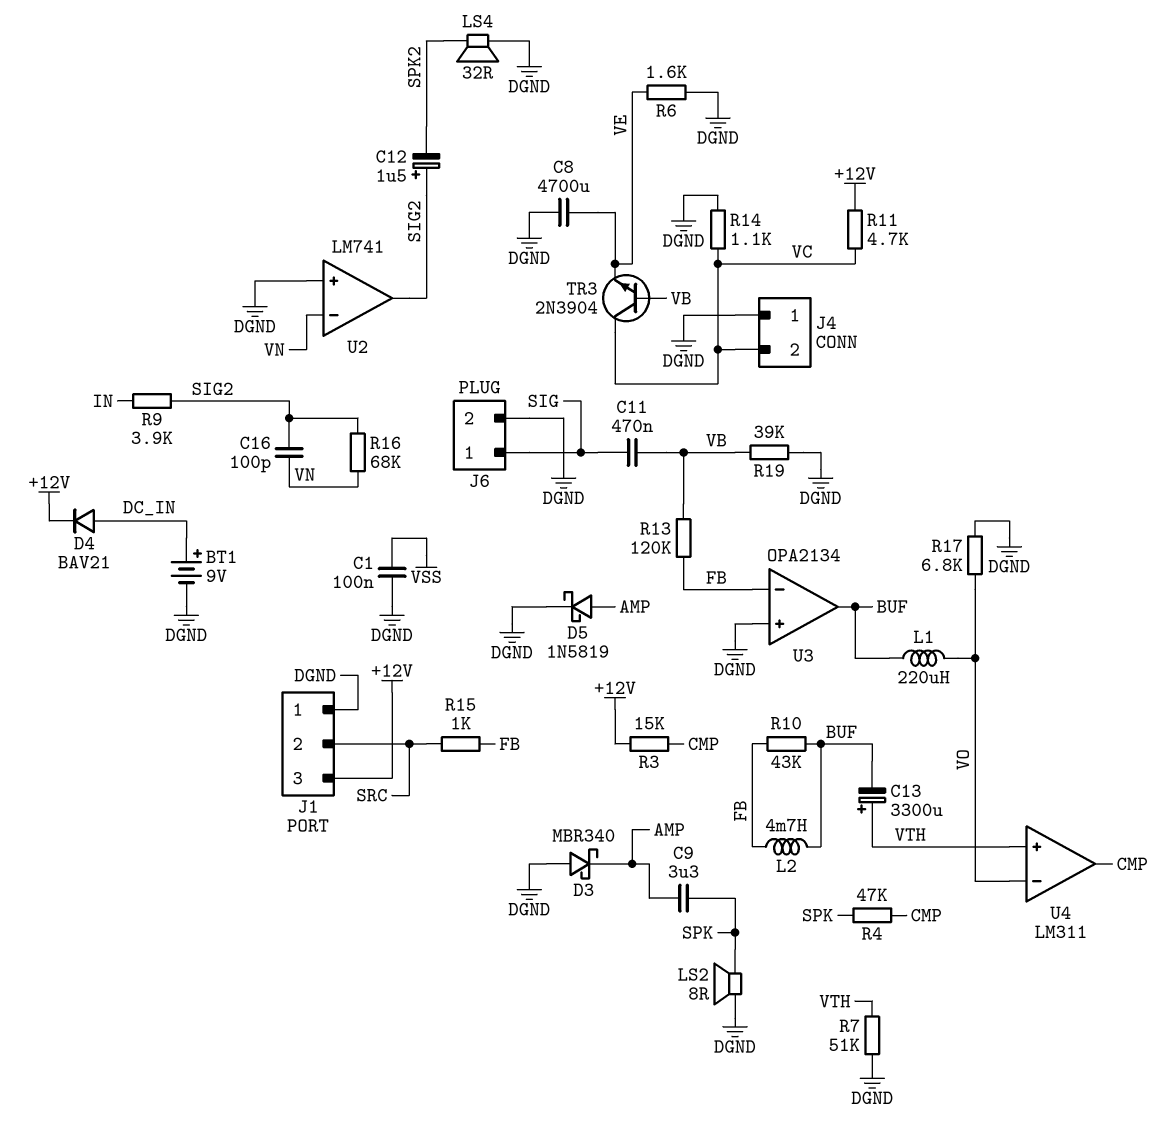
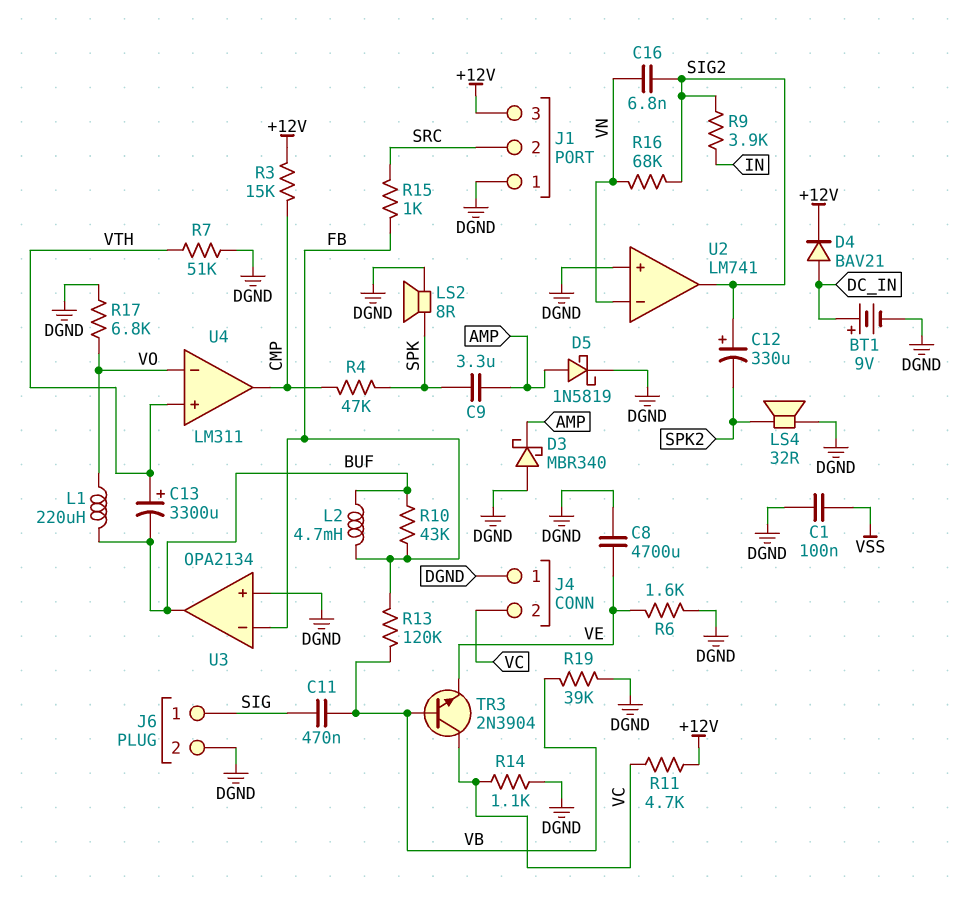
C12: 1.5uF (plus SIG2, minus SPK2) -> 330uF (plus SIG2, minus SPK2)
C16: 100pF (SIG2, VN) -> 6.8nF (SIG2, VN)

